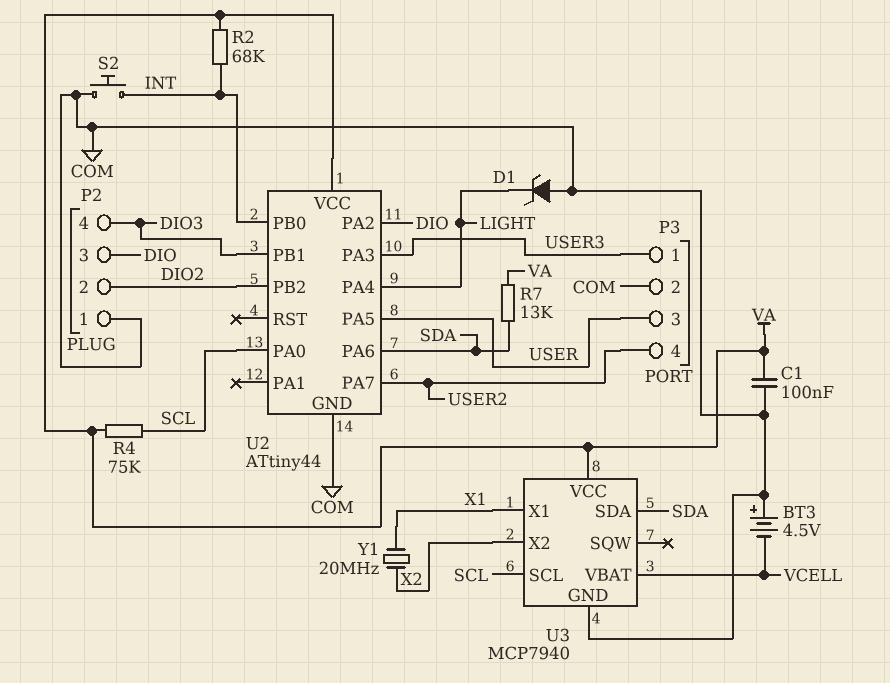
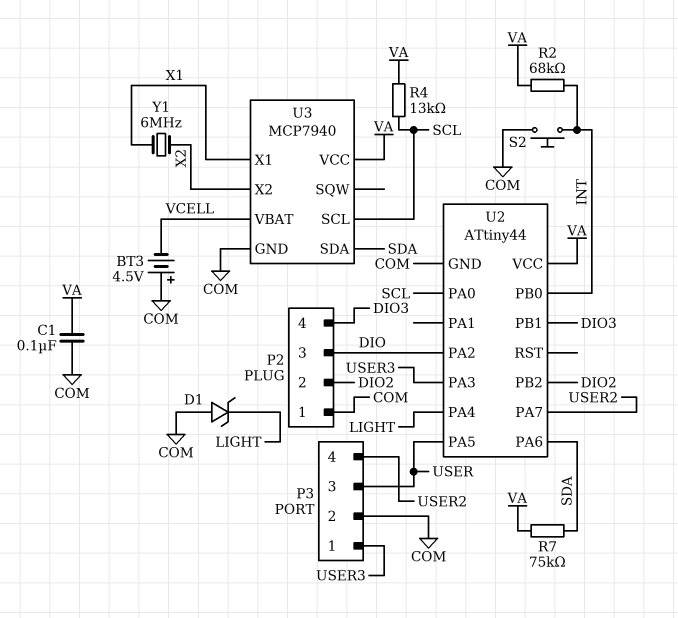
R4: 75k (SCL, VA) -> 13k (SCL, VA)
R7: 13k (SDA, VA) -> 75k (SDA, VA)
Y1: 20MHz (X1, X2) -> 6MHz (X1, X2)

